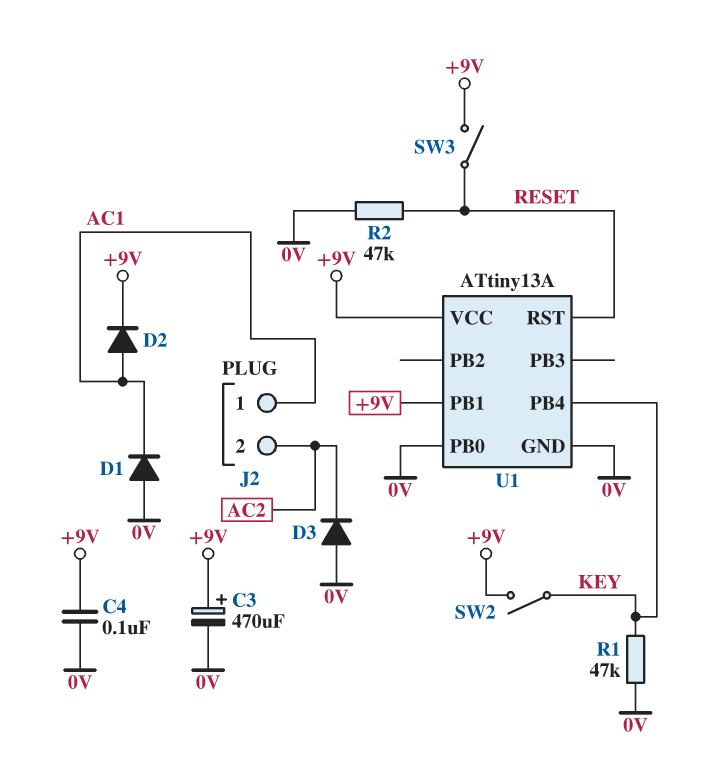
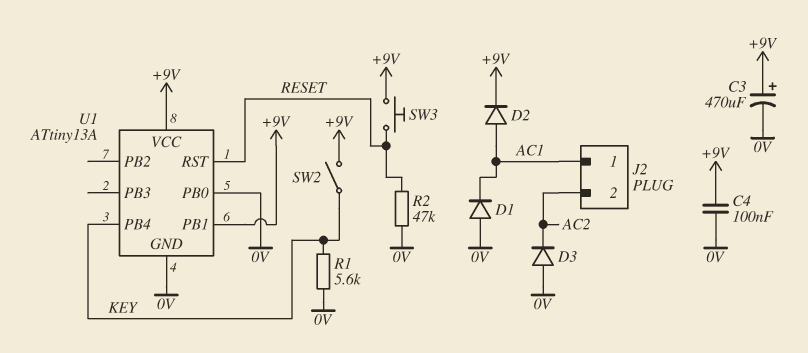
R1: 47k (0V, KEY) -> 5.6k (0V, KEY)
SW3: switch (+9V, RESET) -> button (+9V, RESET)

